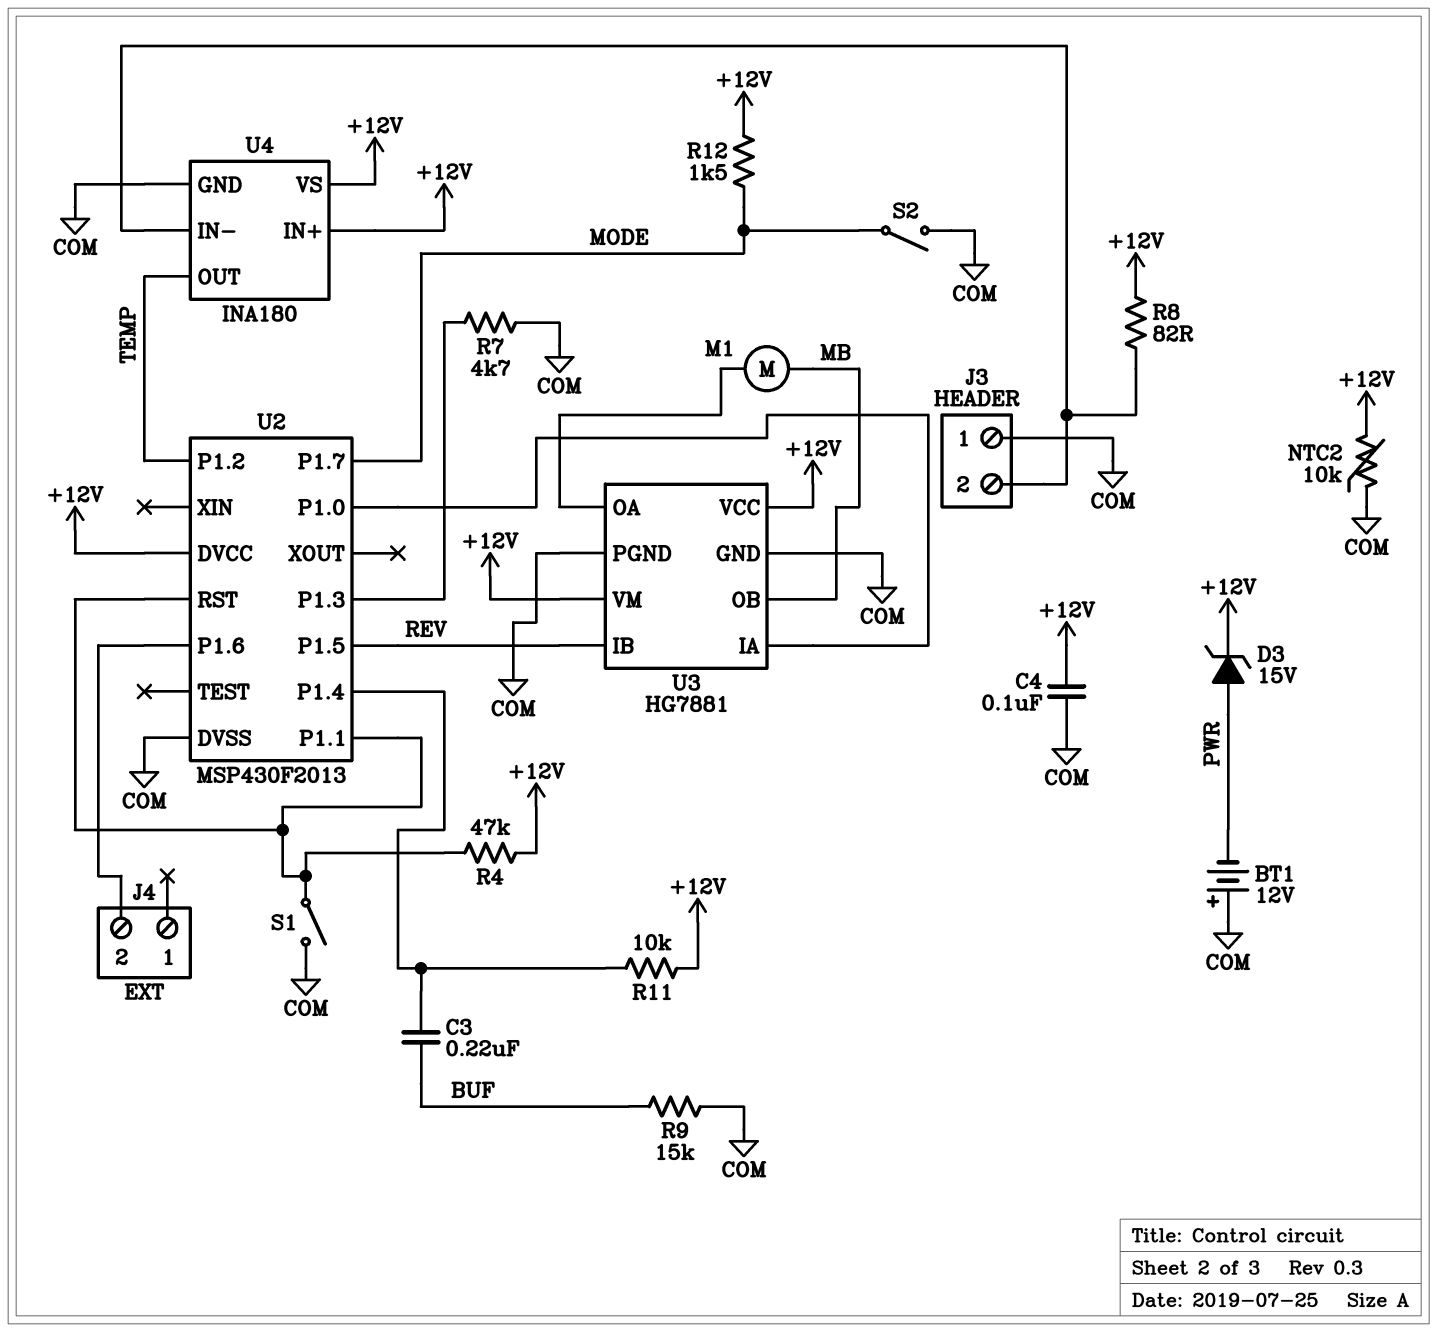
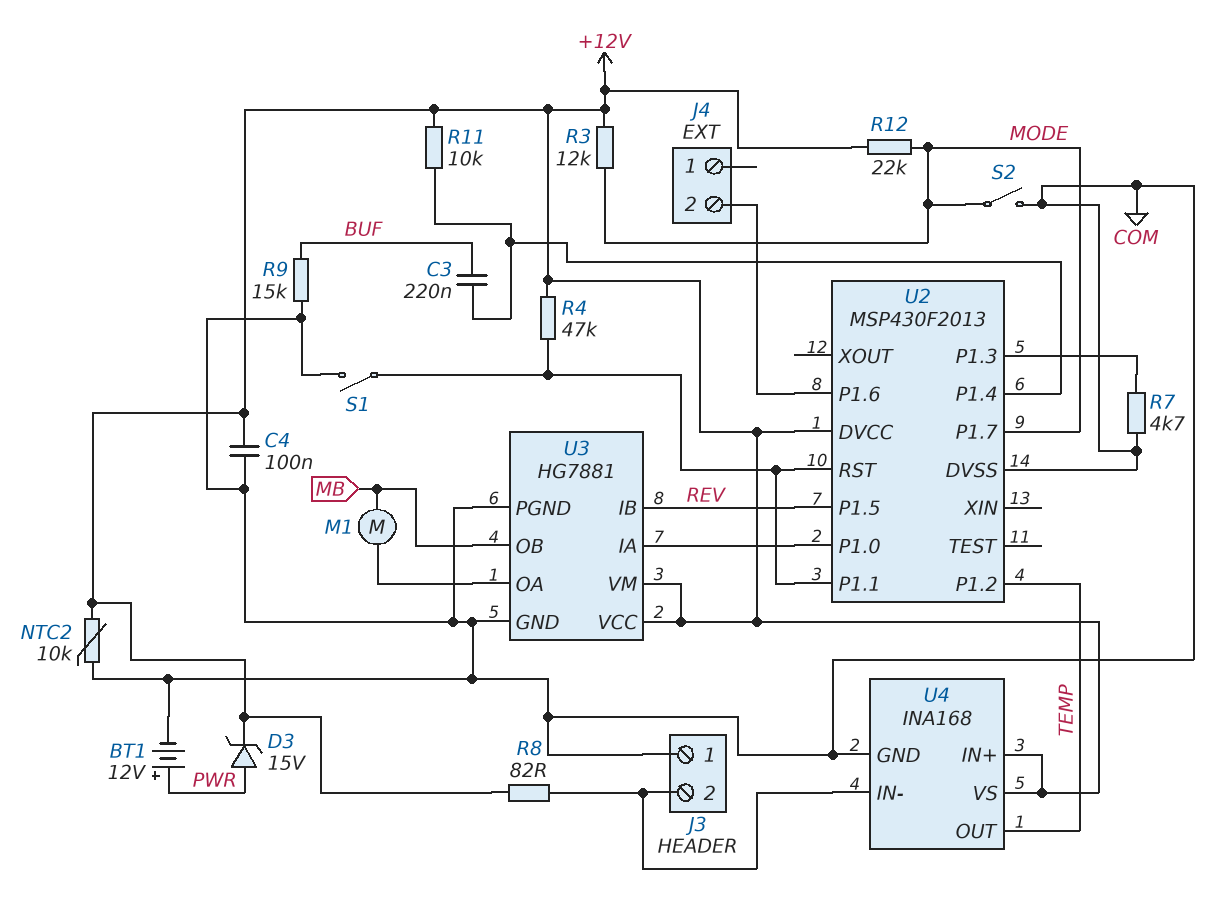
BT1: 12V (plus COM, minus PWR) -> 12V (plus PWR, minus COM)
R3: none -> 12k (+12V, MODE)
R12: 1.5k (+12V, MODE) -> 22k (+12V, MODE)
U4: INA180 -> INA168

